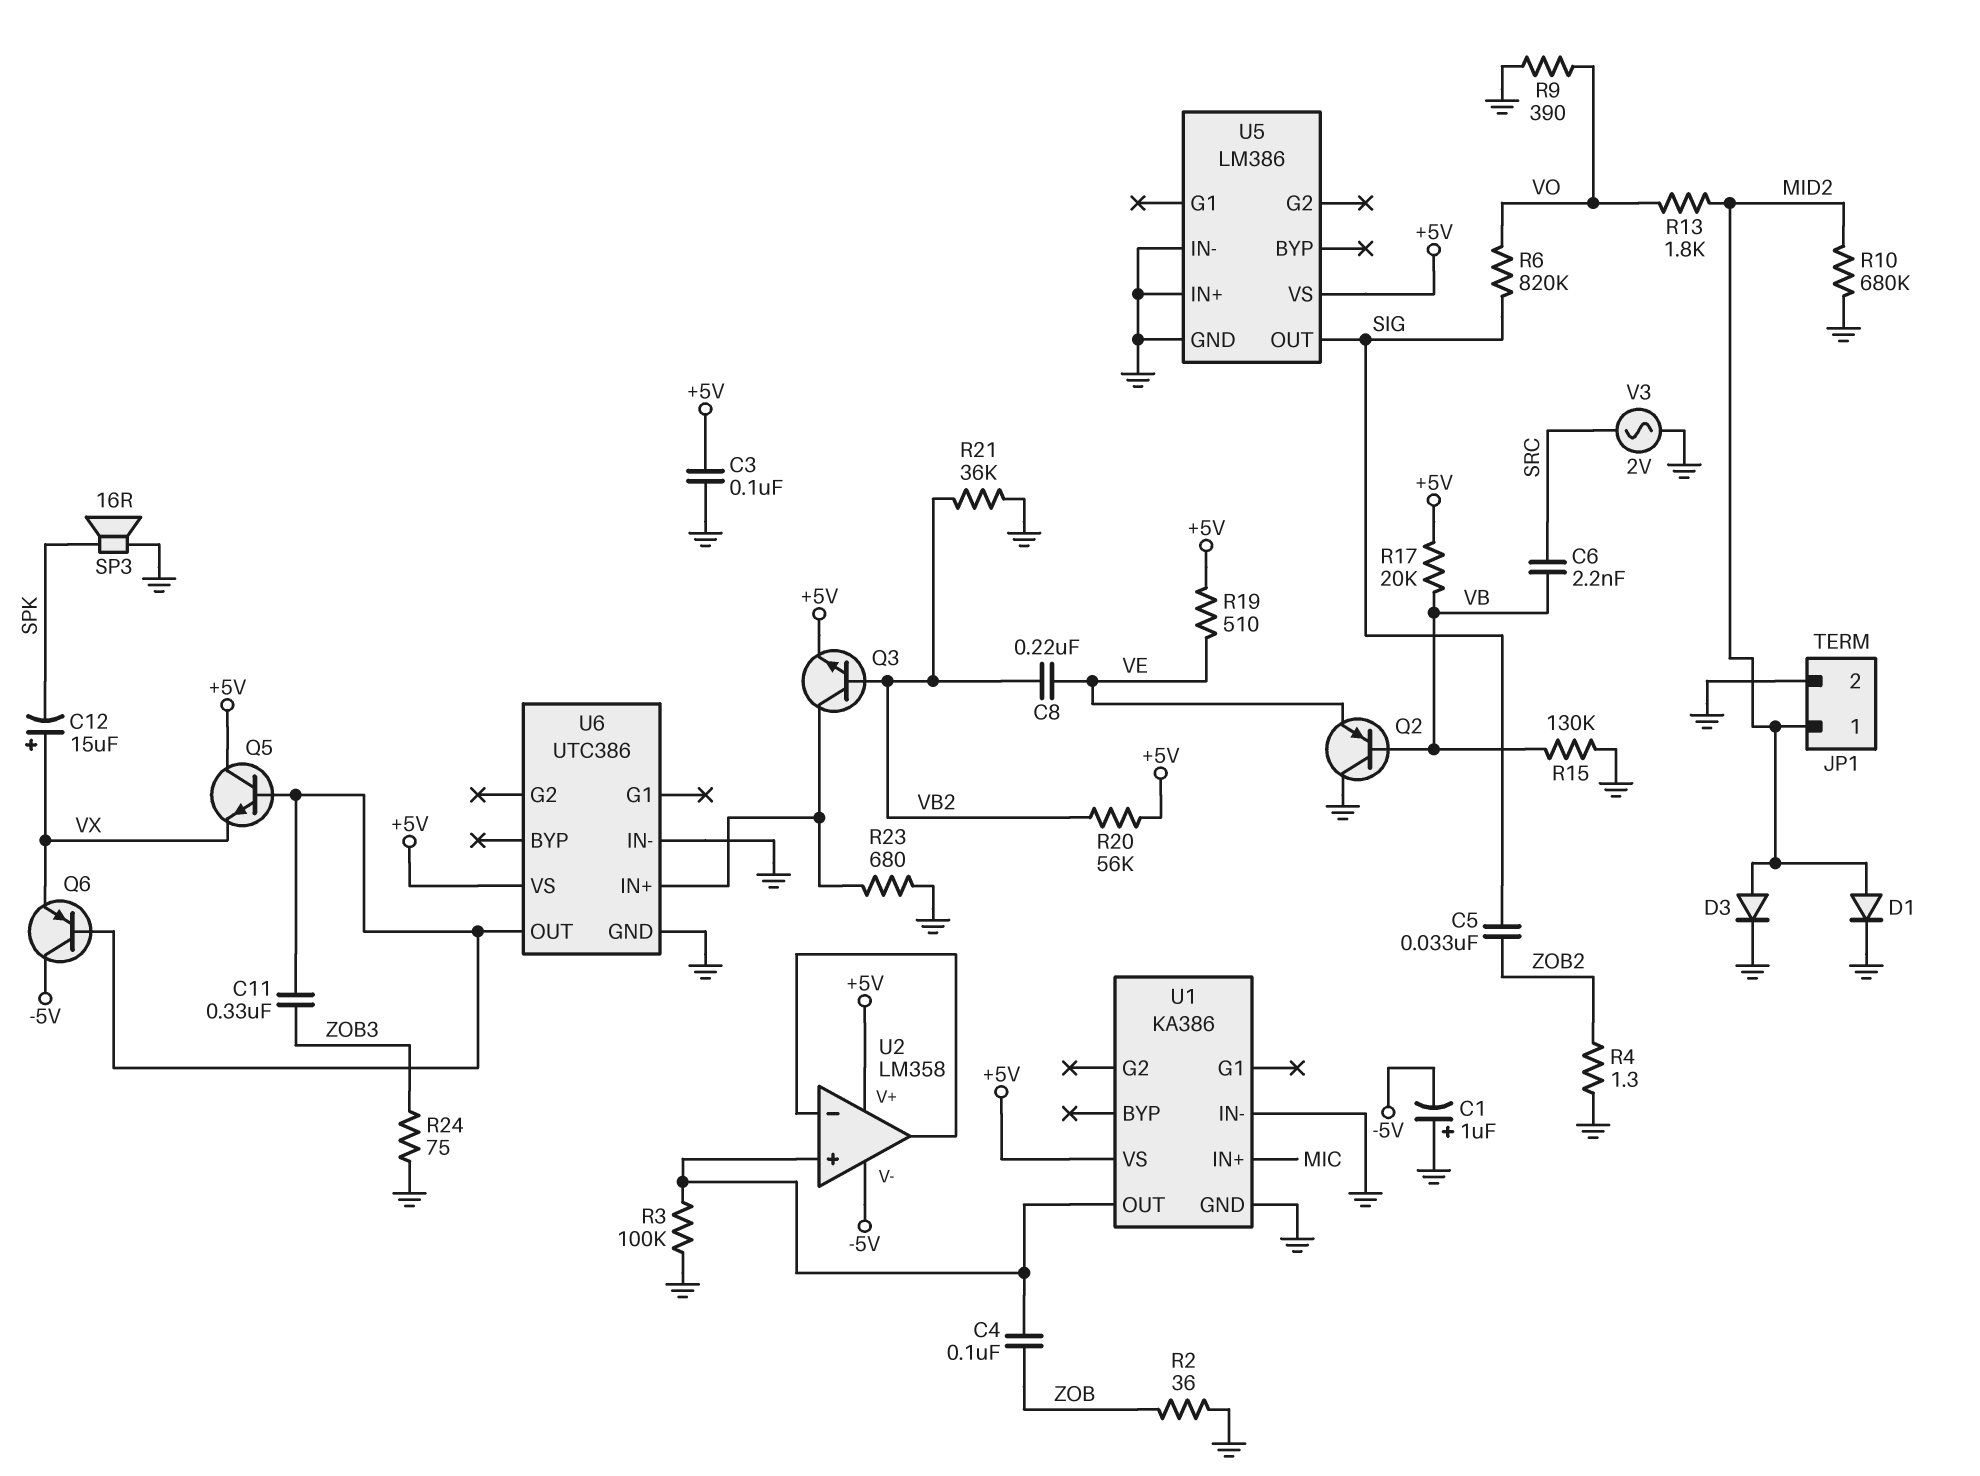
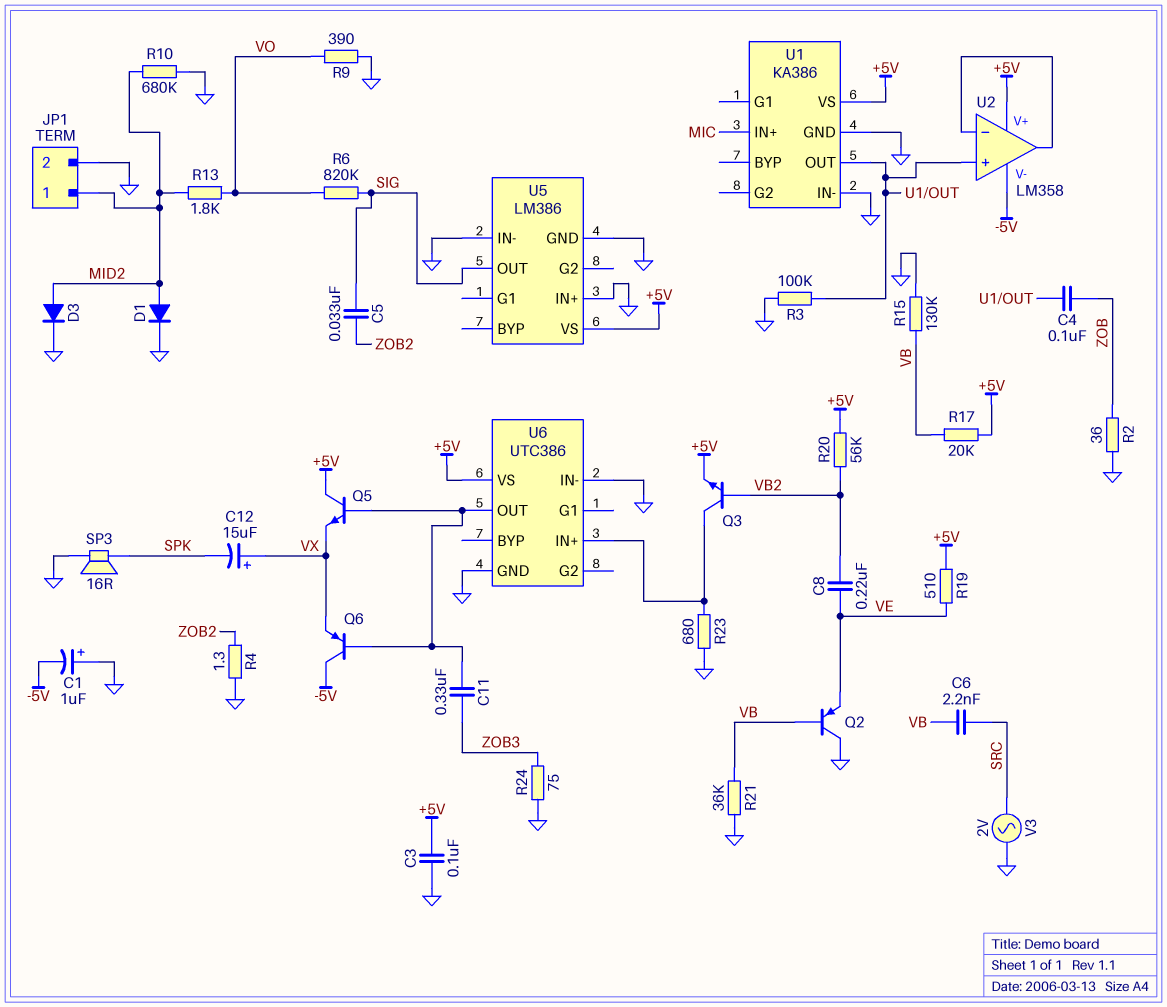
R21: 36k (GND, VB2) -> 36k (GND, VB)

